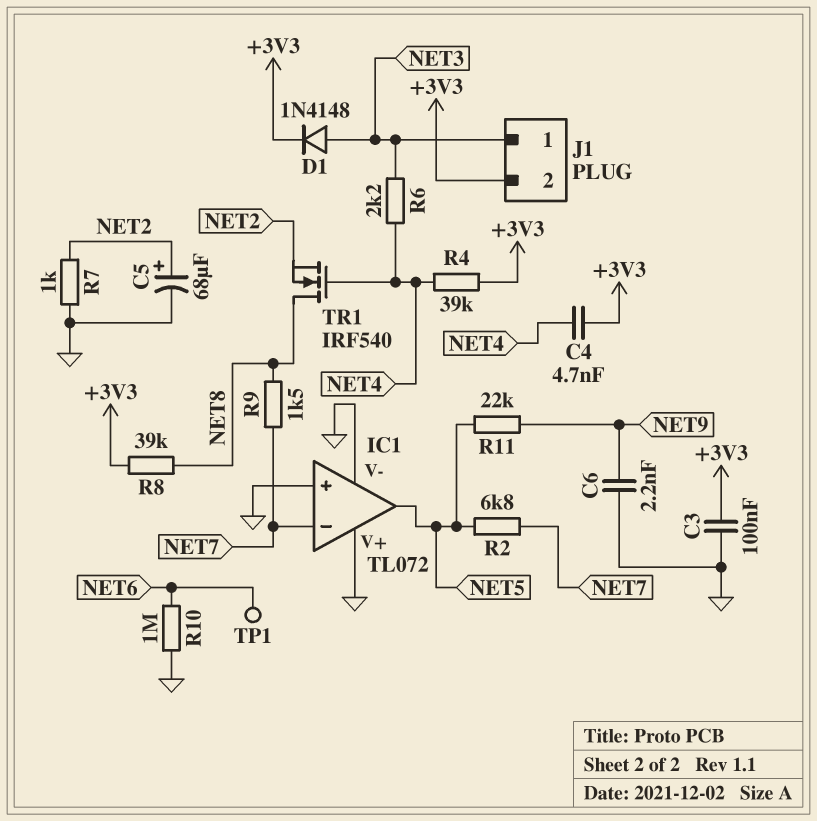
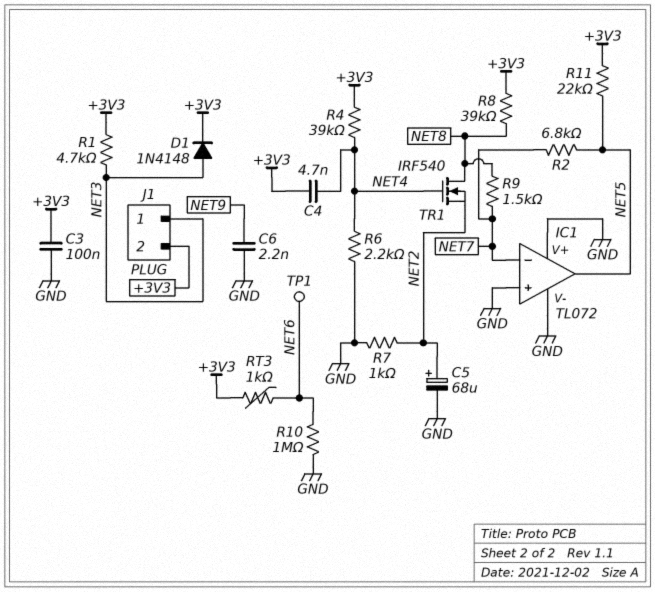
R1: none -> 4.7k (+3V3, NET3)
R6: 2.2k (NET3, NET4) -> 2.2k (GND, NET4)
R11: 22k (NET5, NET9) -> 22k (+3V3, NET5)
RT3: none -> 1k (+3V3, NET6)

